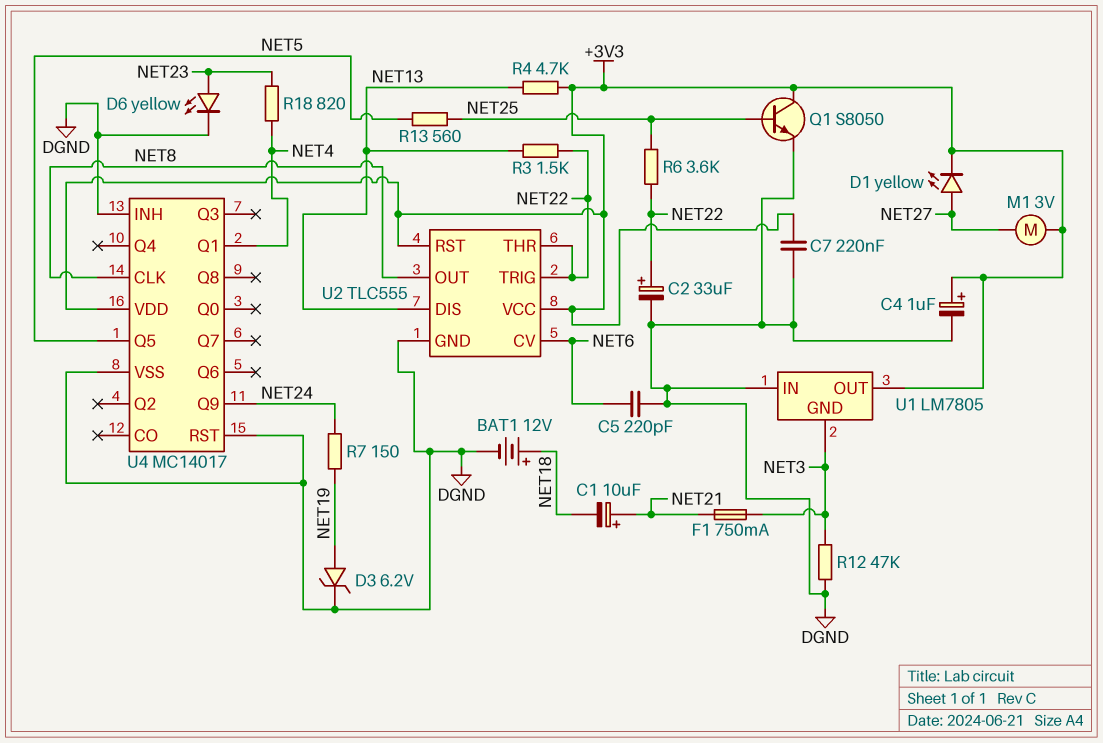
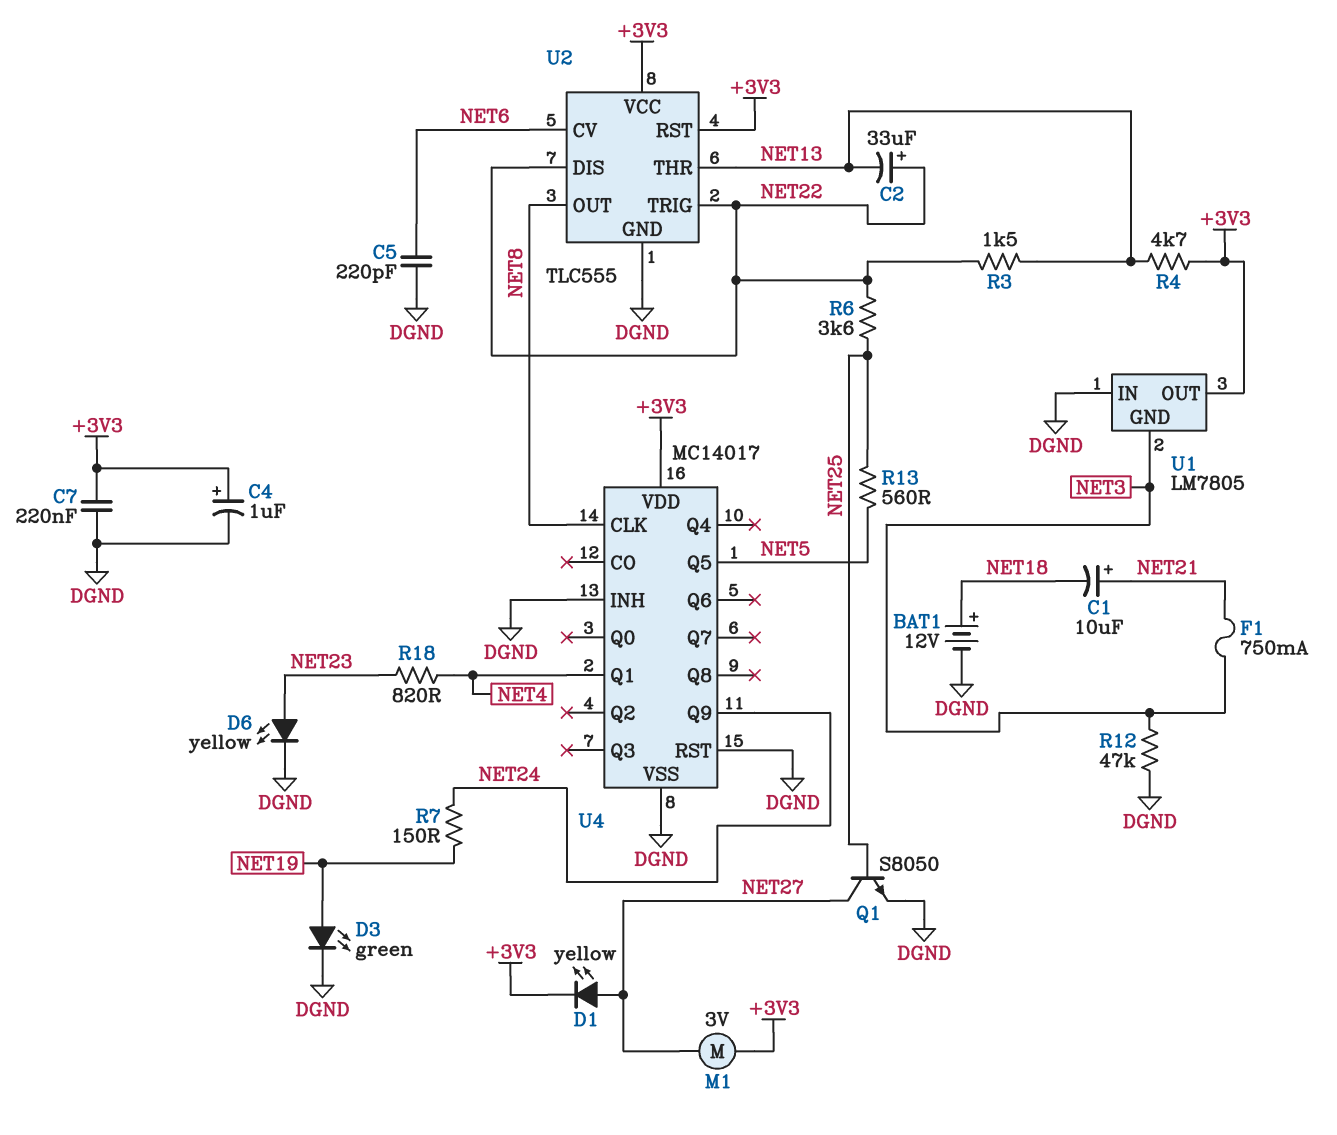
C2: 33uF (plus NET22, minus DGND) -> 33uF (plus NET22, minus NET13)
D3: zener 6.2V (A NET19, K DGND) -> LED green (A NET19, K DGND)
Q1: NPN S8050 (B NET25, C +3V3, E DGND) -> NPN S8050 (B NET25, C NET27, E DGND)
U2 pin DIS: NET13 -> NET22
U2 pin THR: NET22 -> NET13

